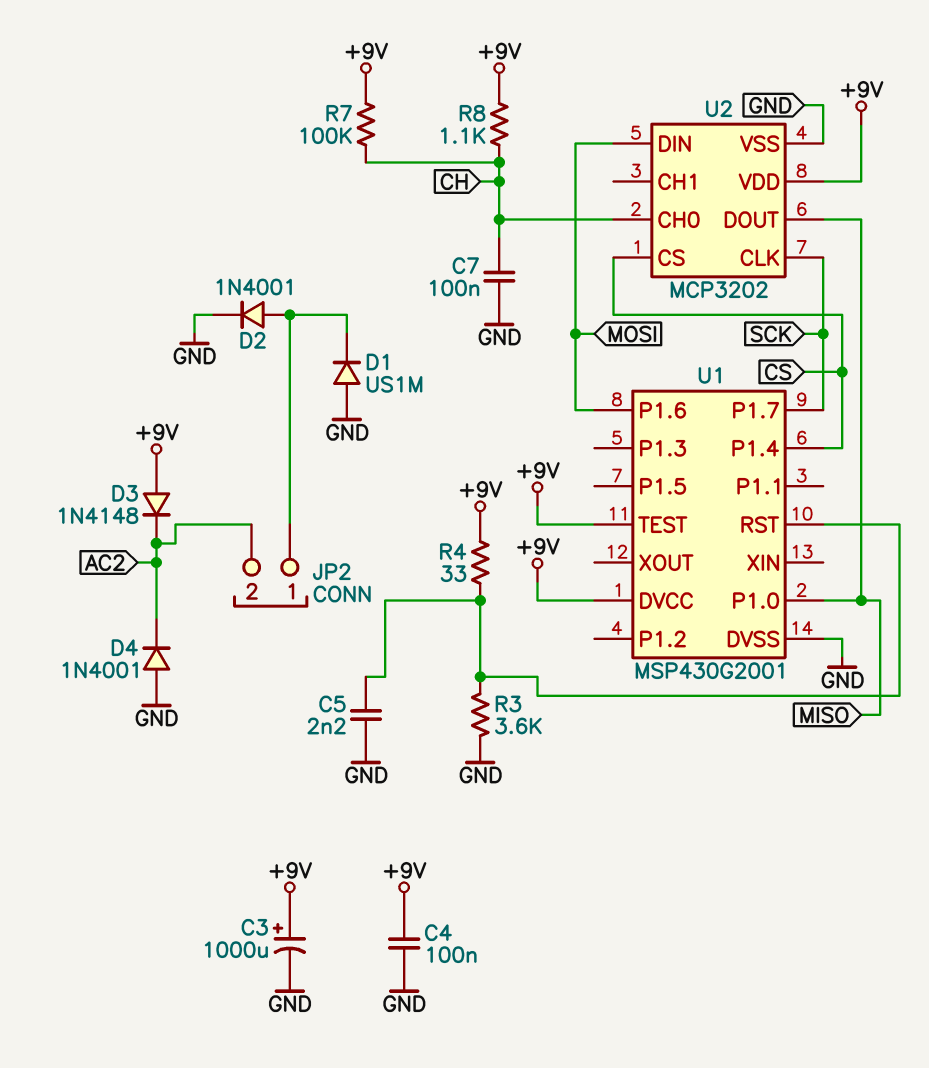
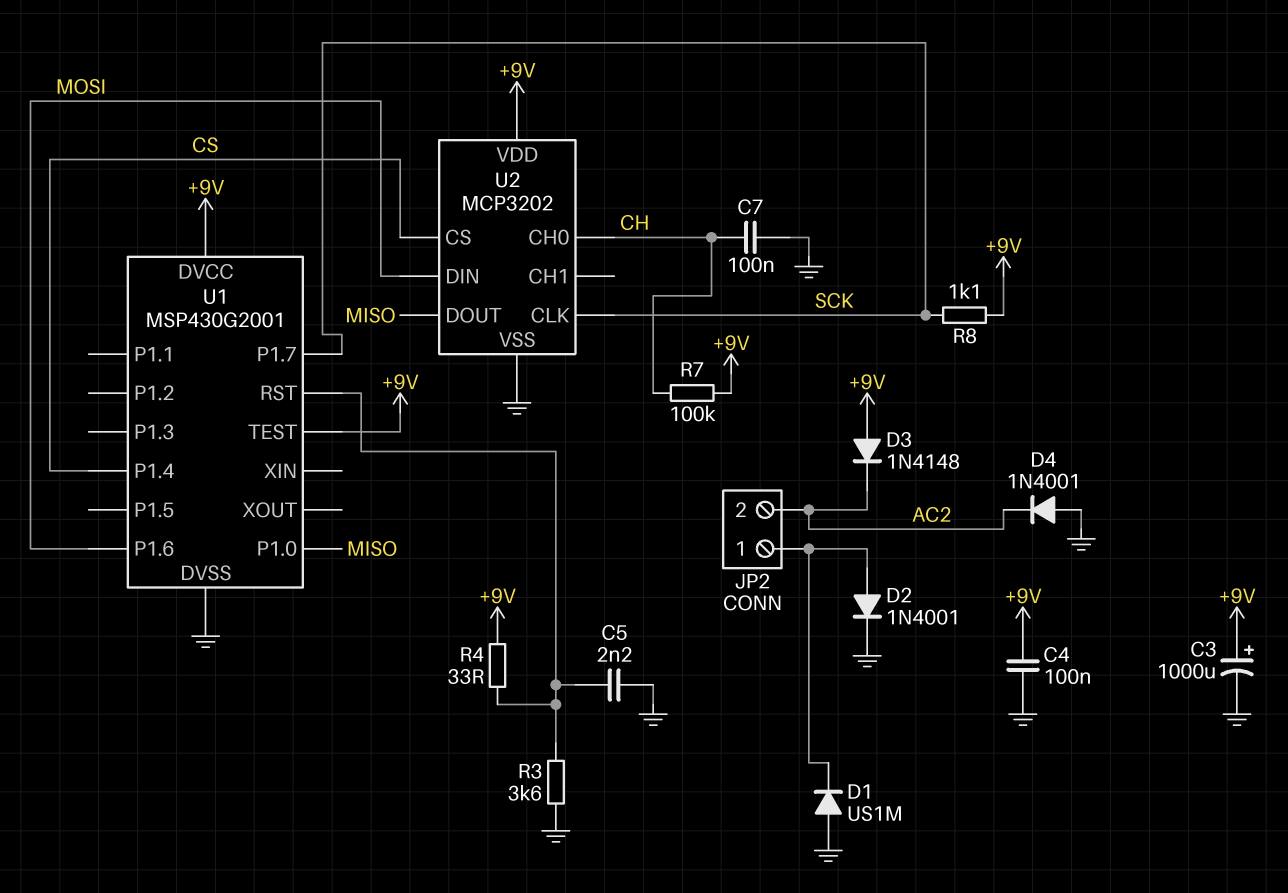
R8: 1.1k (+9V, CH) -> 1.1k (+9V, SCK)

